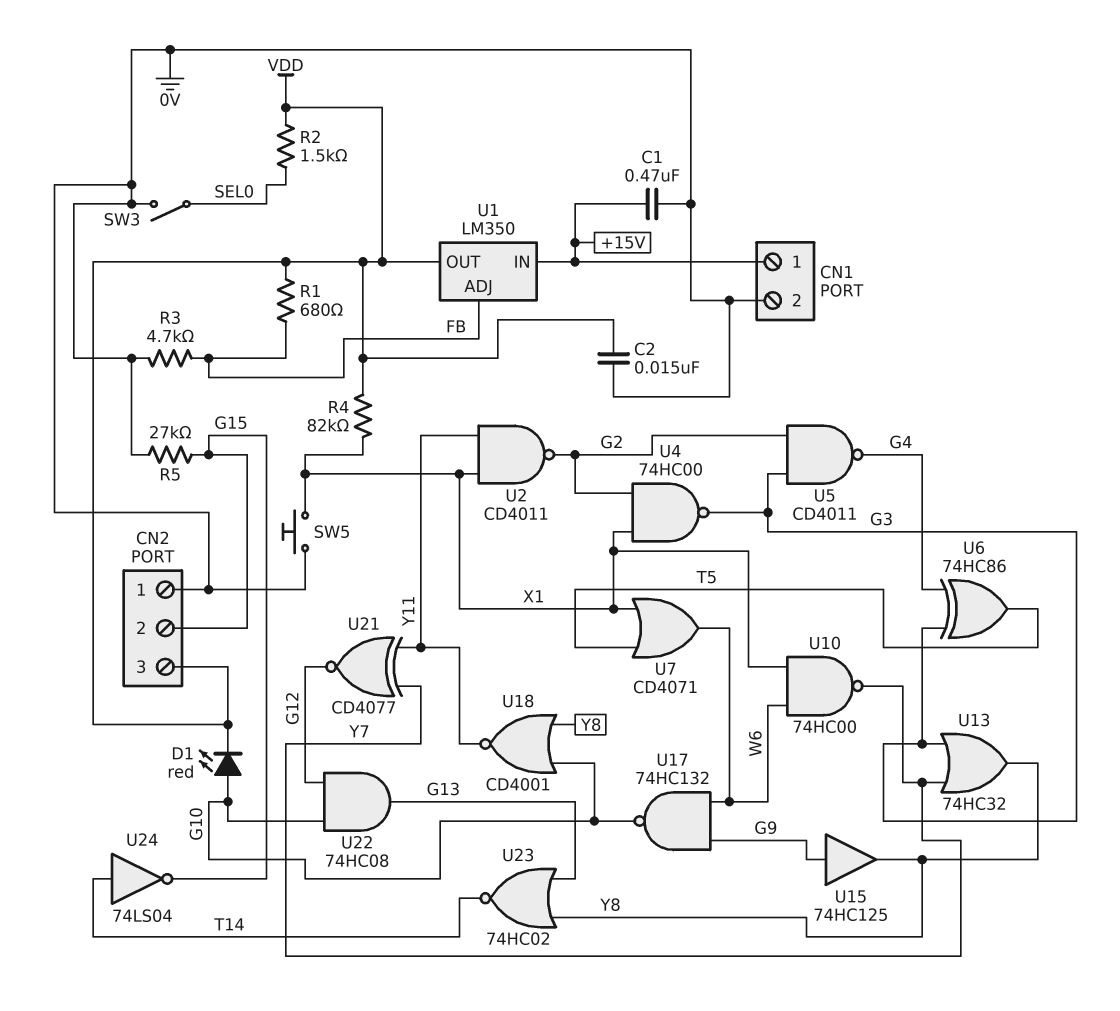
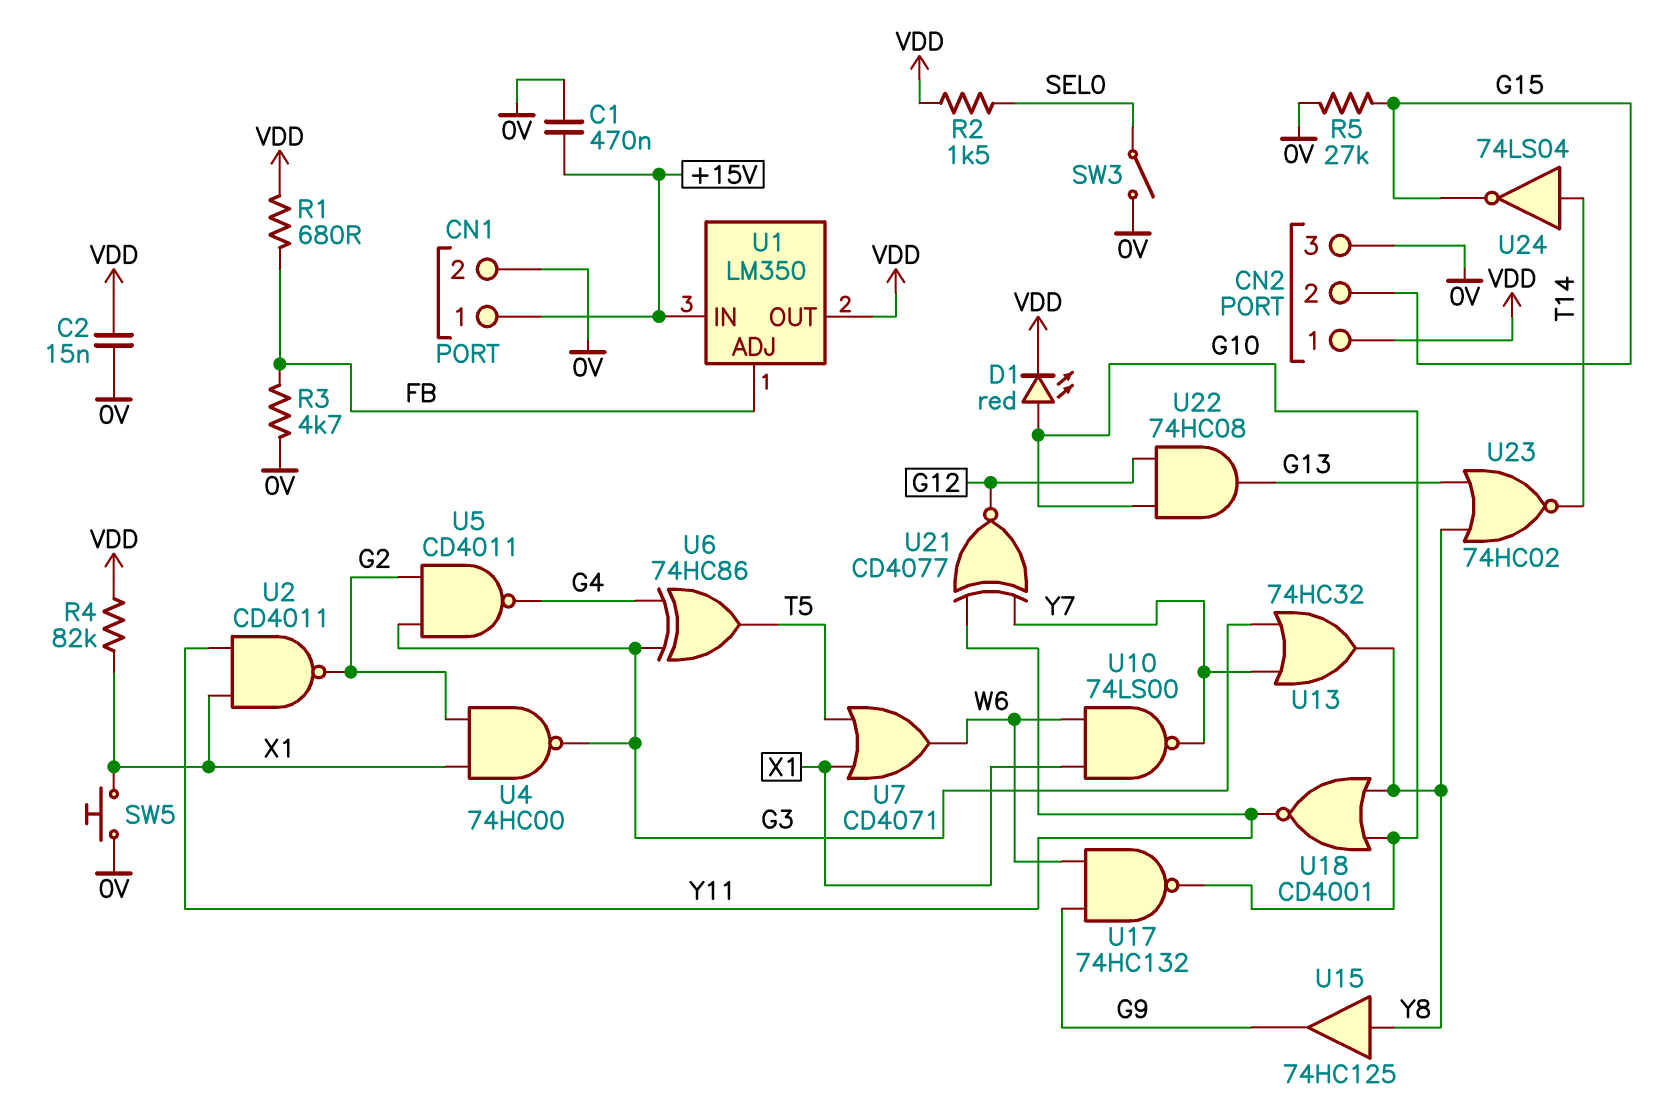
CN2 pin 1: 0V -> VDD
CN2 pin 3: VDD -> 0V
U10: NAND 74HC00 (in W6, in X1, out Y7) -> NAND 74LS00 (in W6, in X1, out Y7)
U15: buffer 74HC125 (in G9, out Y8) -> buffer 74HC125 (in Y8, out G9)

